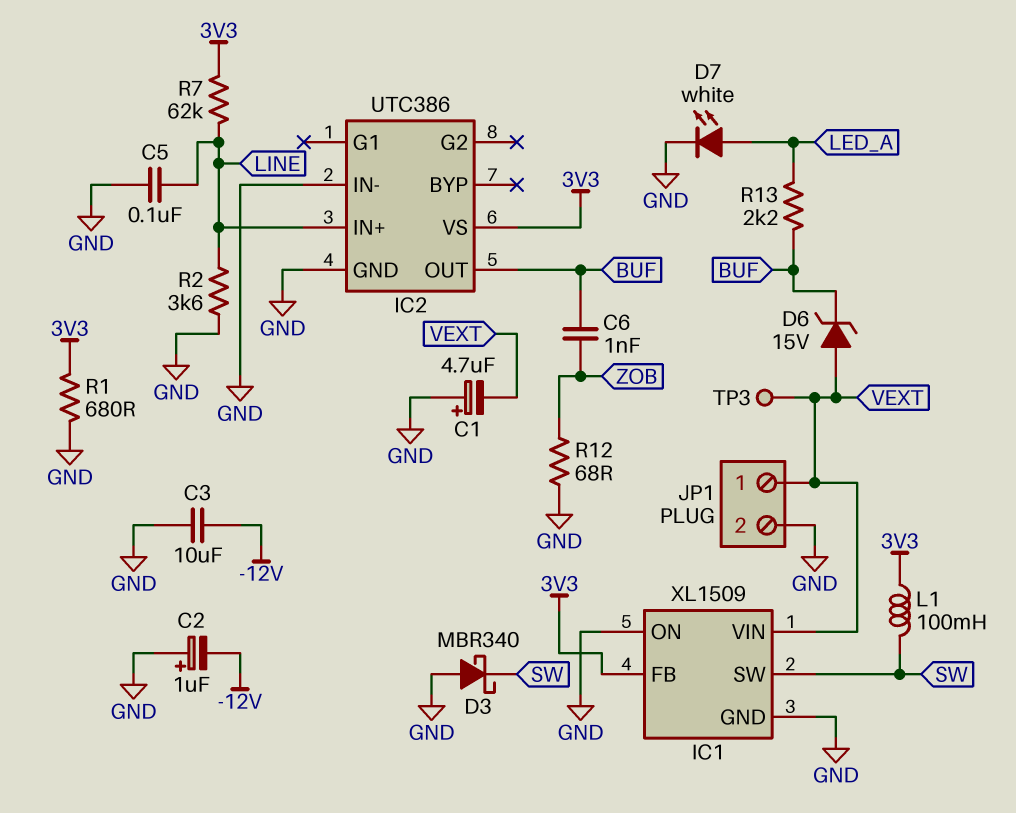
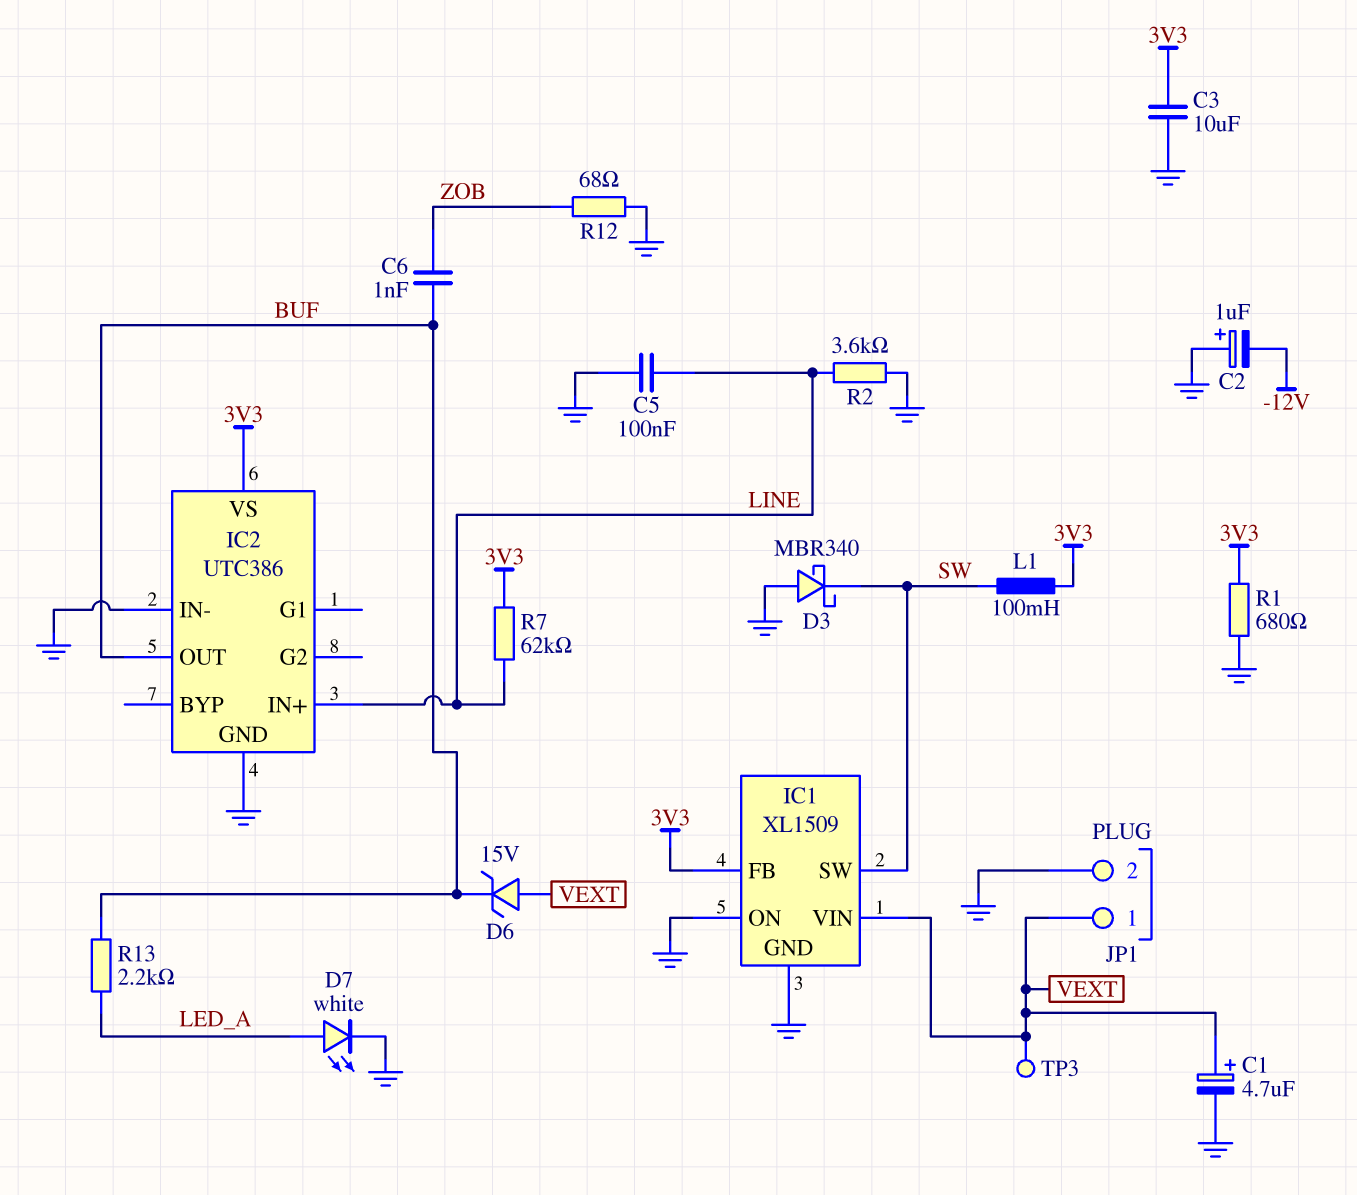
C1: 4.7uF (plus GND, minus VEXT) -> 4.7uF (plus VEXT, minus GND)
C3: 10uF (-12V, GND) -> 10uF (3V3, GND)

